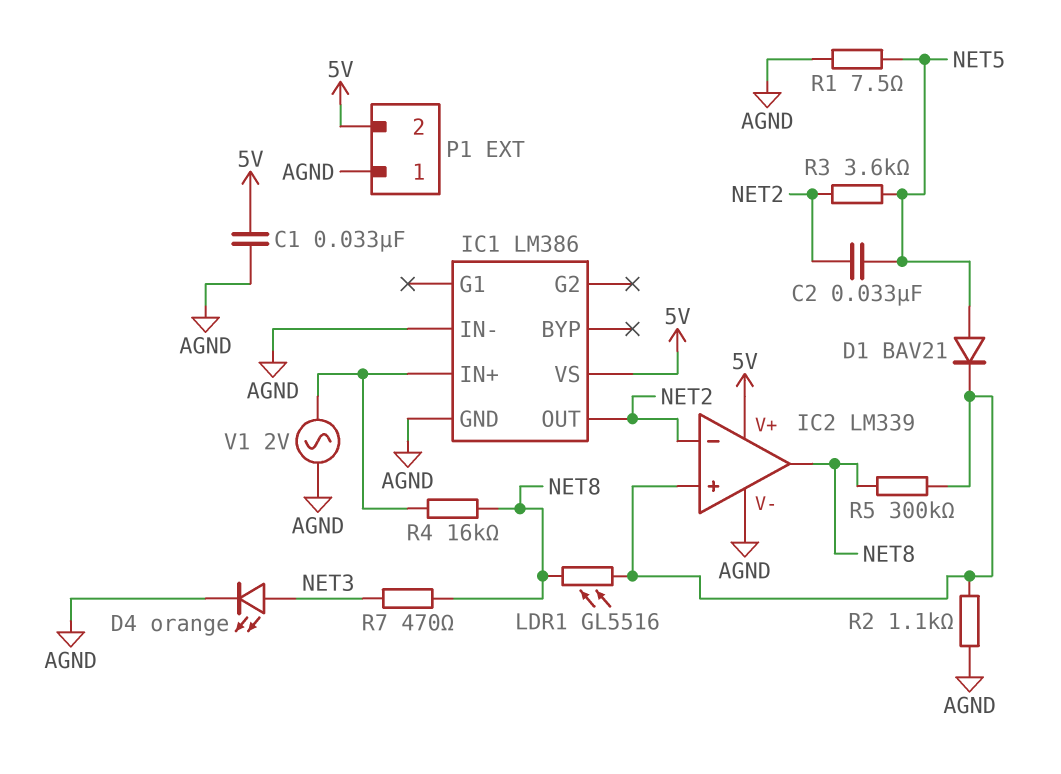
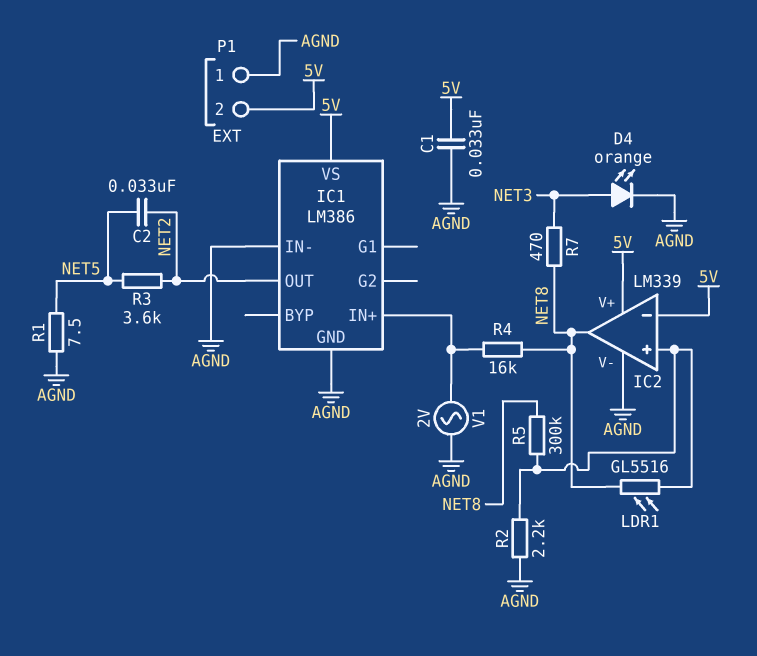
D1: diode BAV21 (A NET5, K IC2/in+) -> none
IC2 pin in-: NET2 -> 5V
R2: 1.1k (AGND, IC2/in+) -> 2.2k (AGND, IC2/in+)

